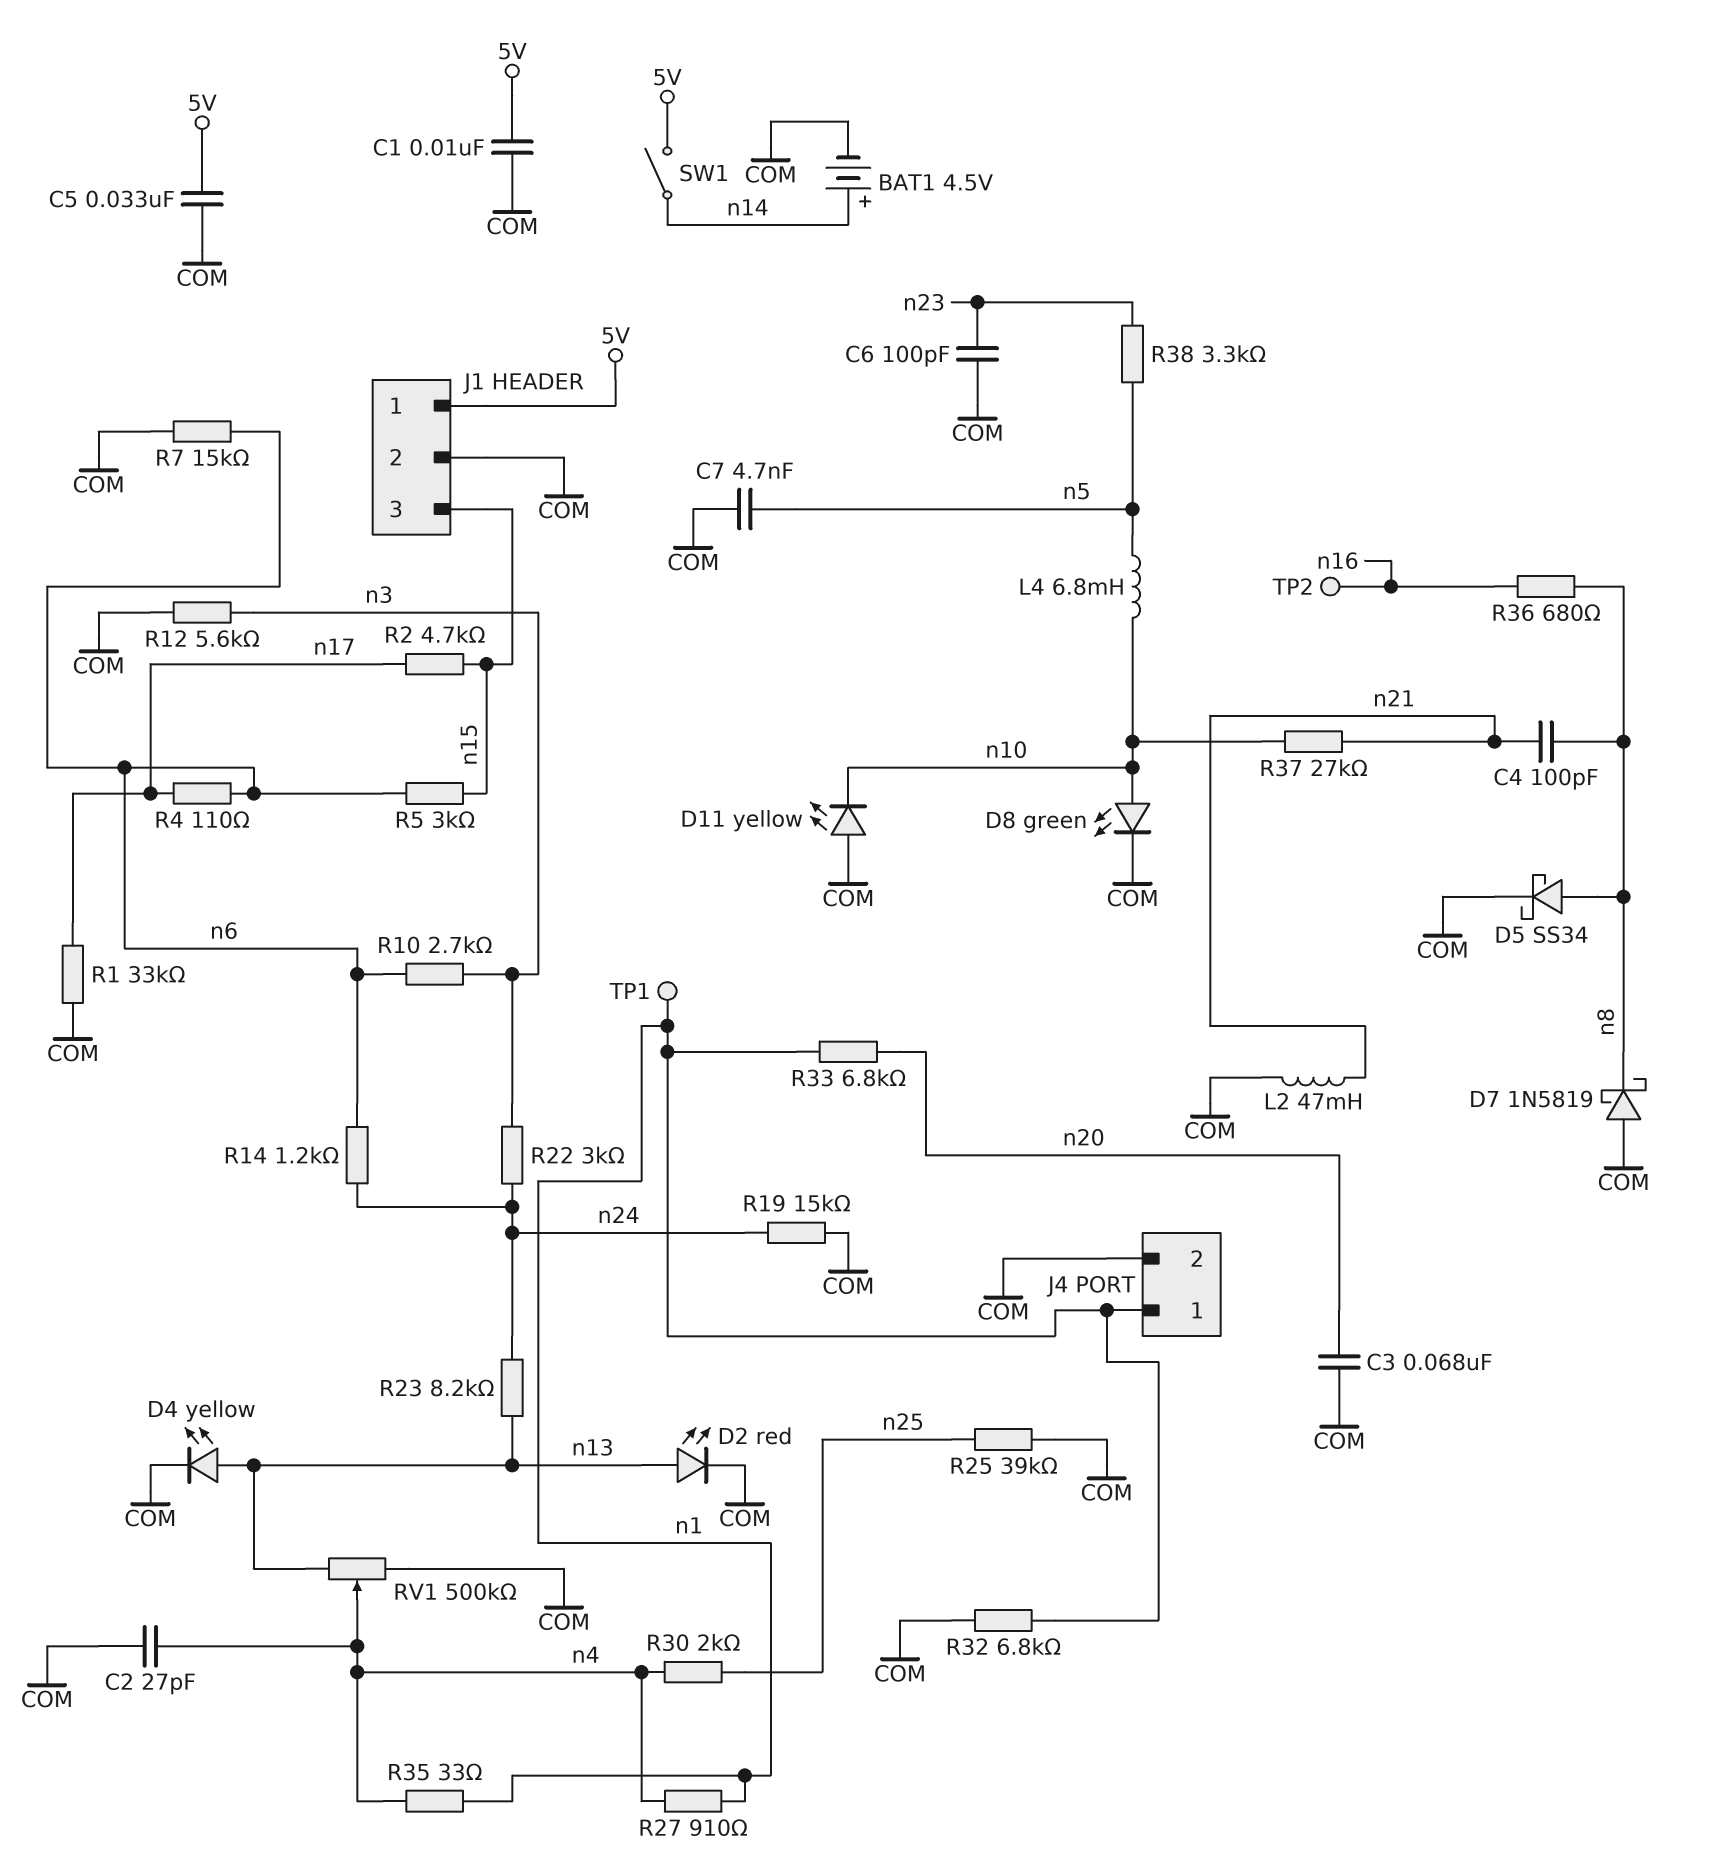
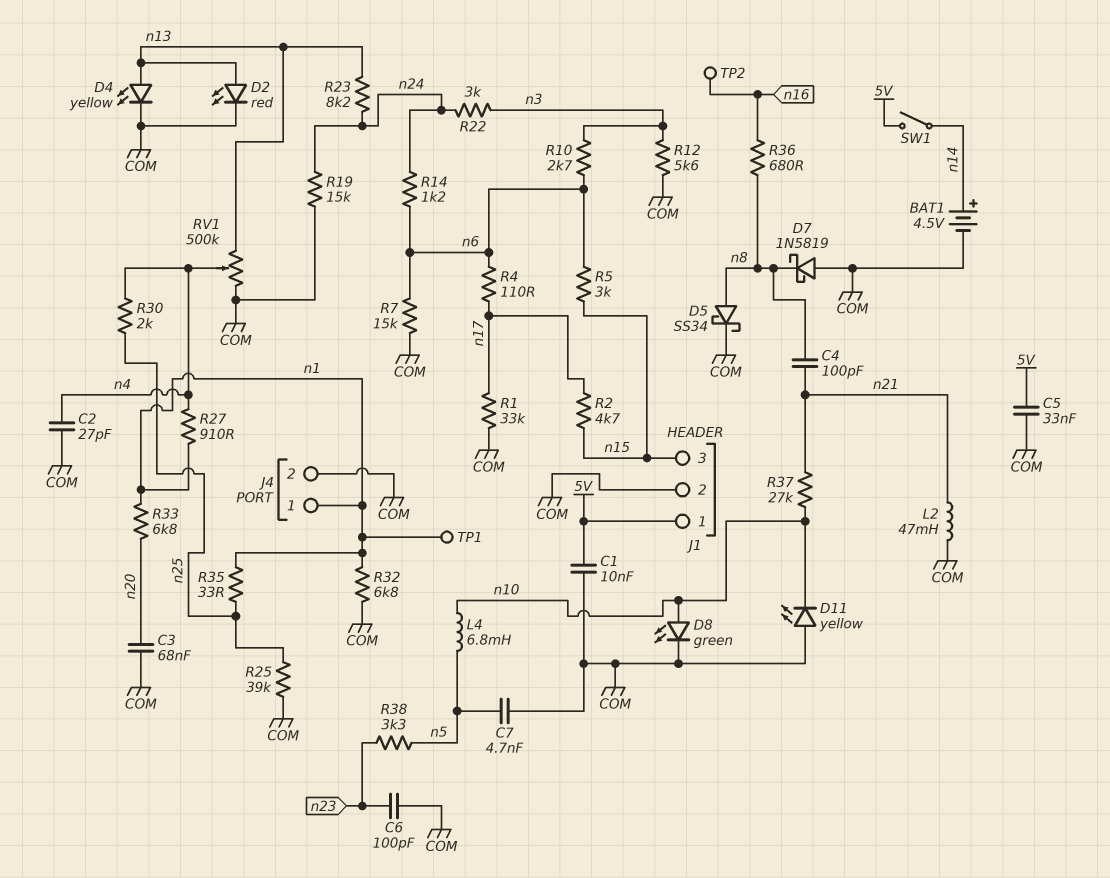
R35: 33 (n1, n4) -> 33 (n1, n25)

